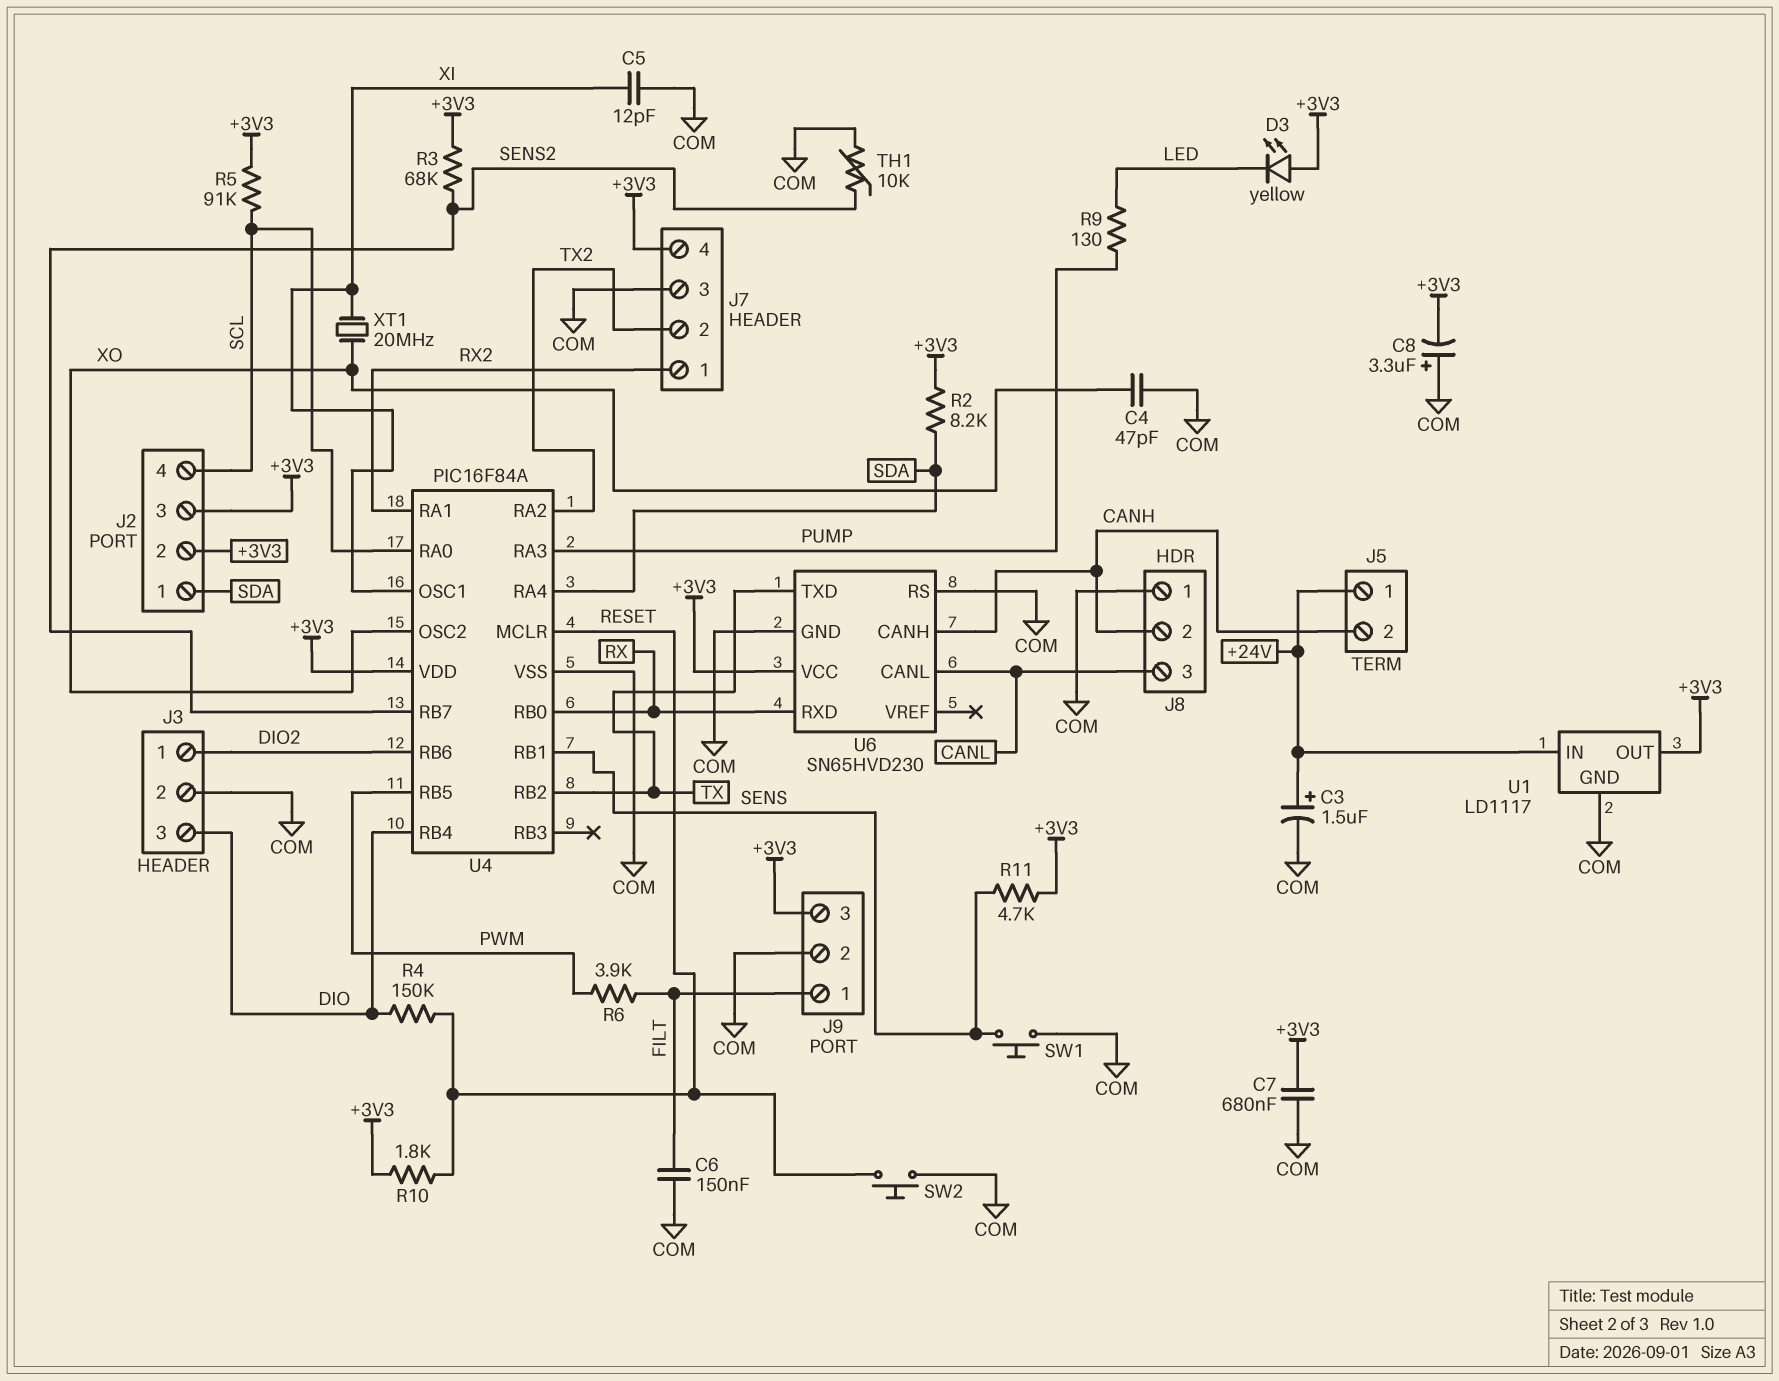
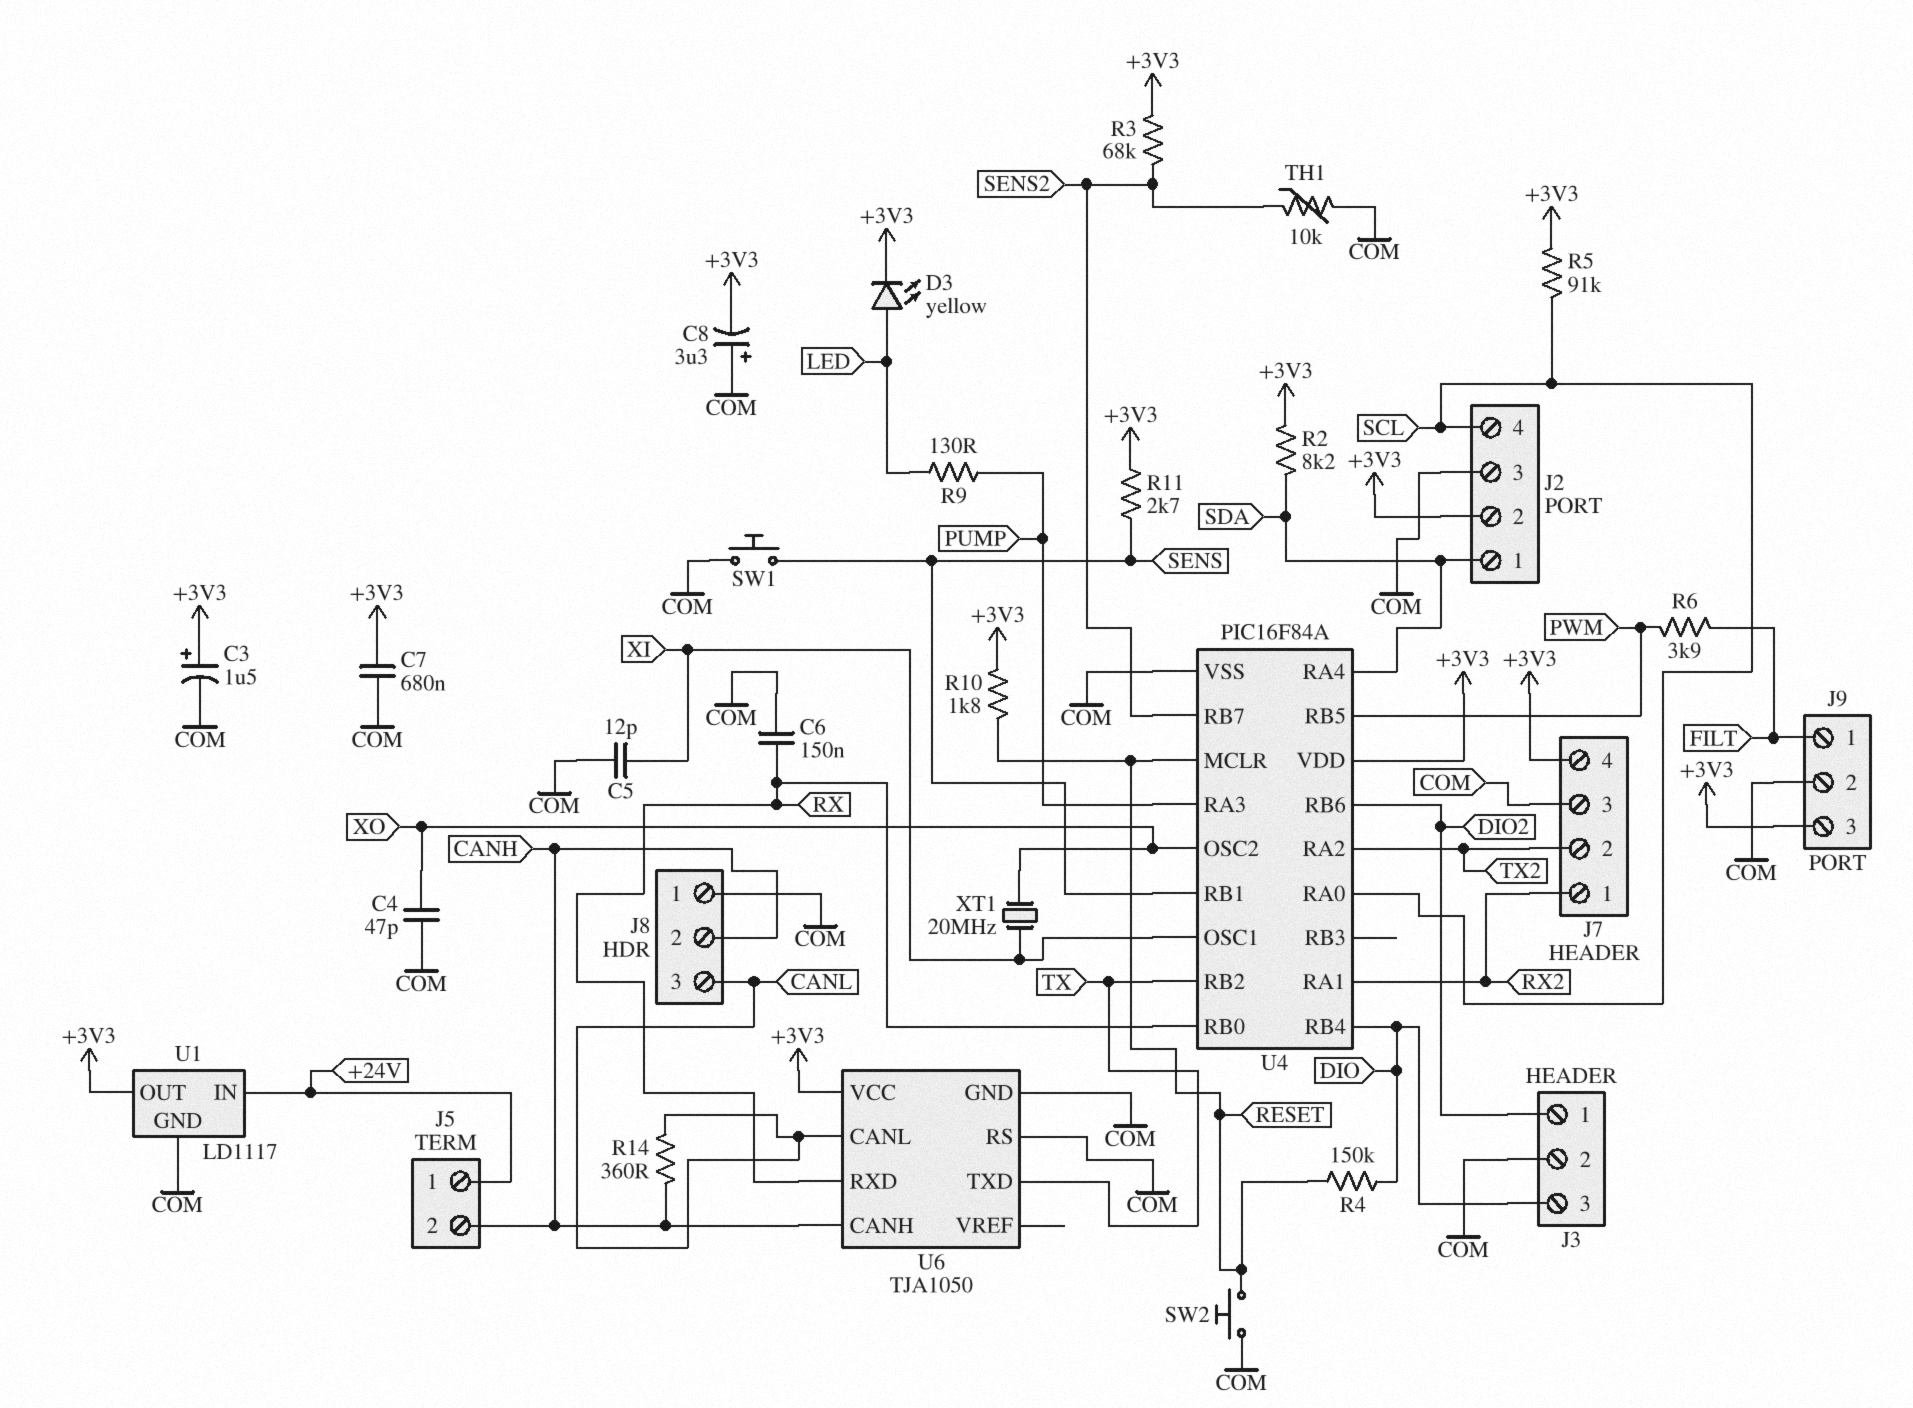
C3: 1.5uF (plus +24V, minus COM) -> 1.5uF (plus +3V3, minus COM)
C6: 150nF (COM, FILT) -> 150nF (COM, RX)
D3: LED yellow (A +3V3, K LED) -> LED yellow (A LED, K +3V3)
J2 pin 3: +3V3 -> COM
R11: 4.7k (+3V3, SENS) -> 2.7k (+3V3, SENS)
R14: none -> 360 (CANH, CANL)
U6: SN65HVD230 -> TJA1050

